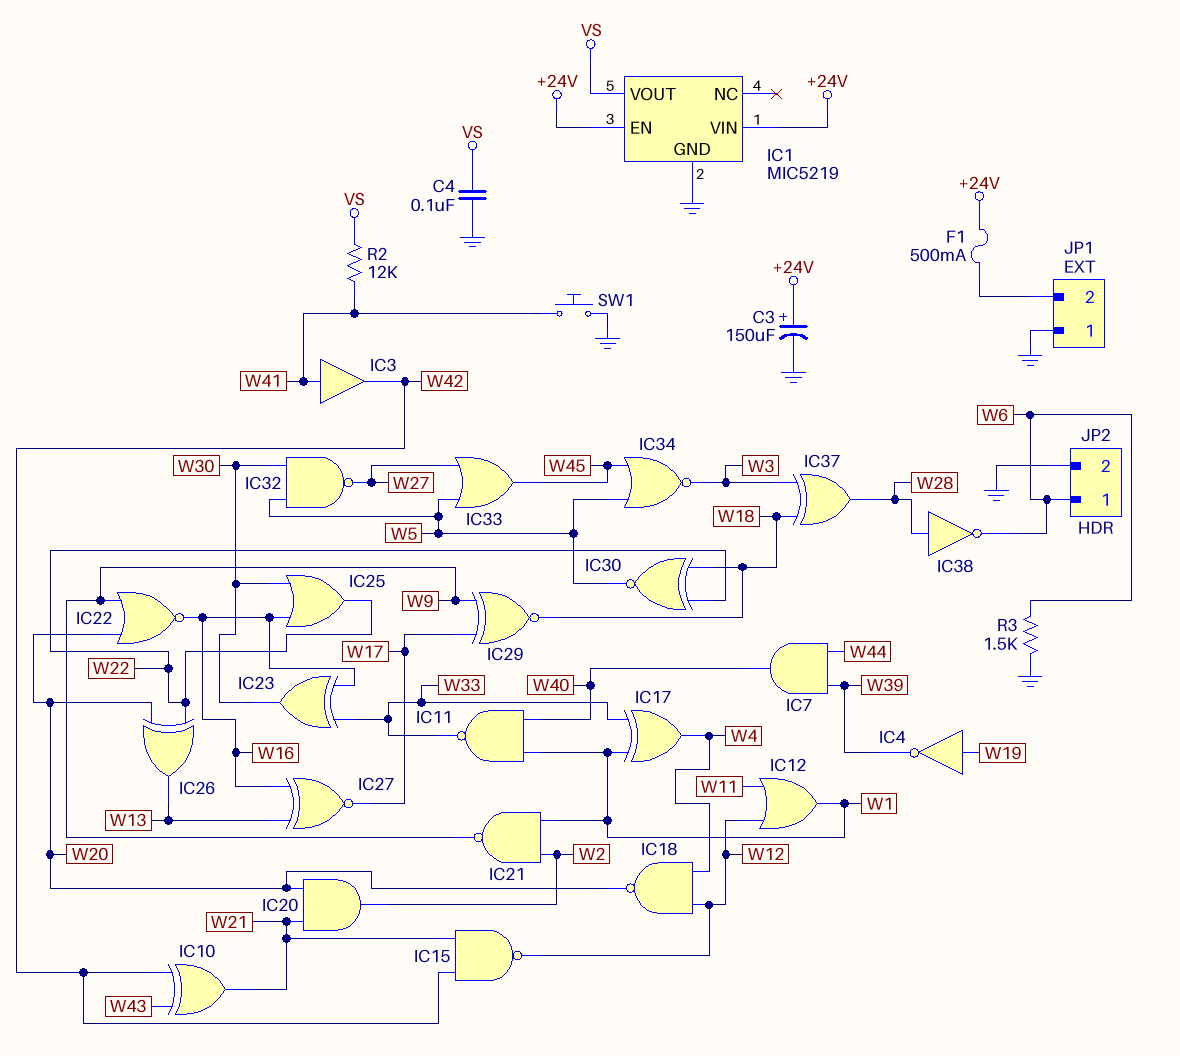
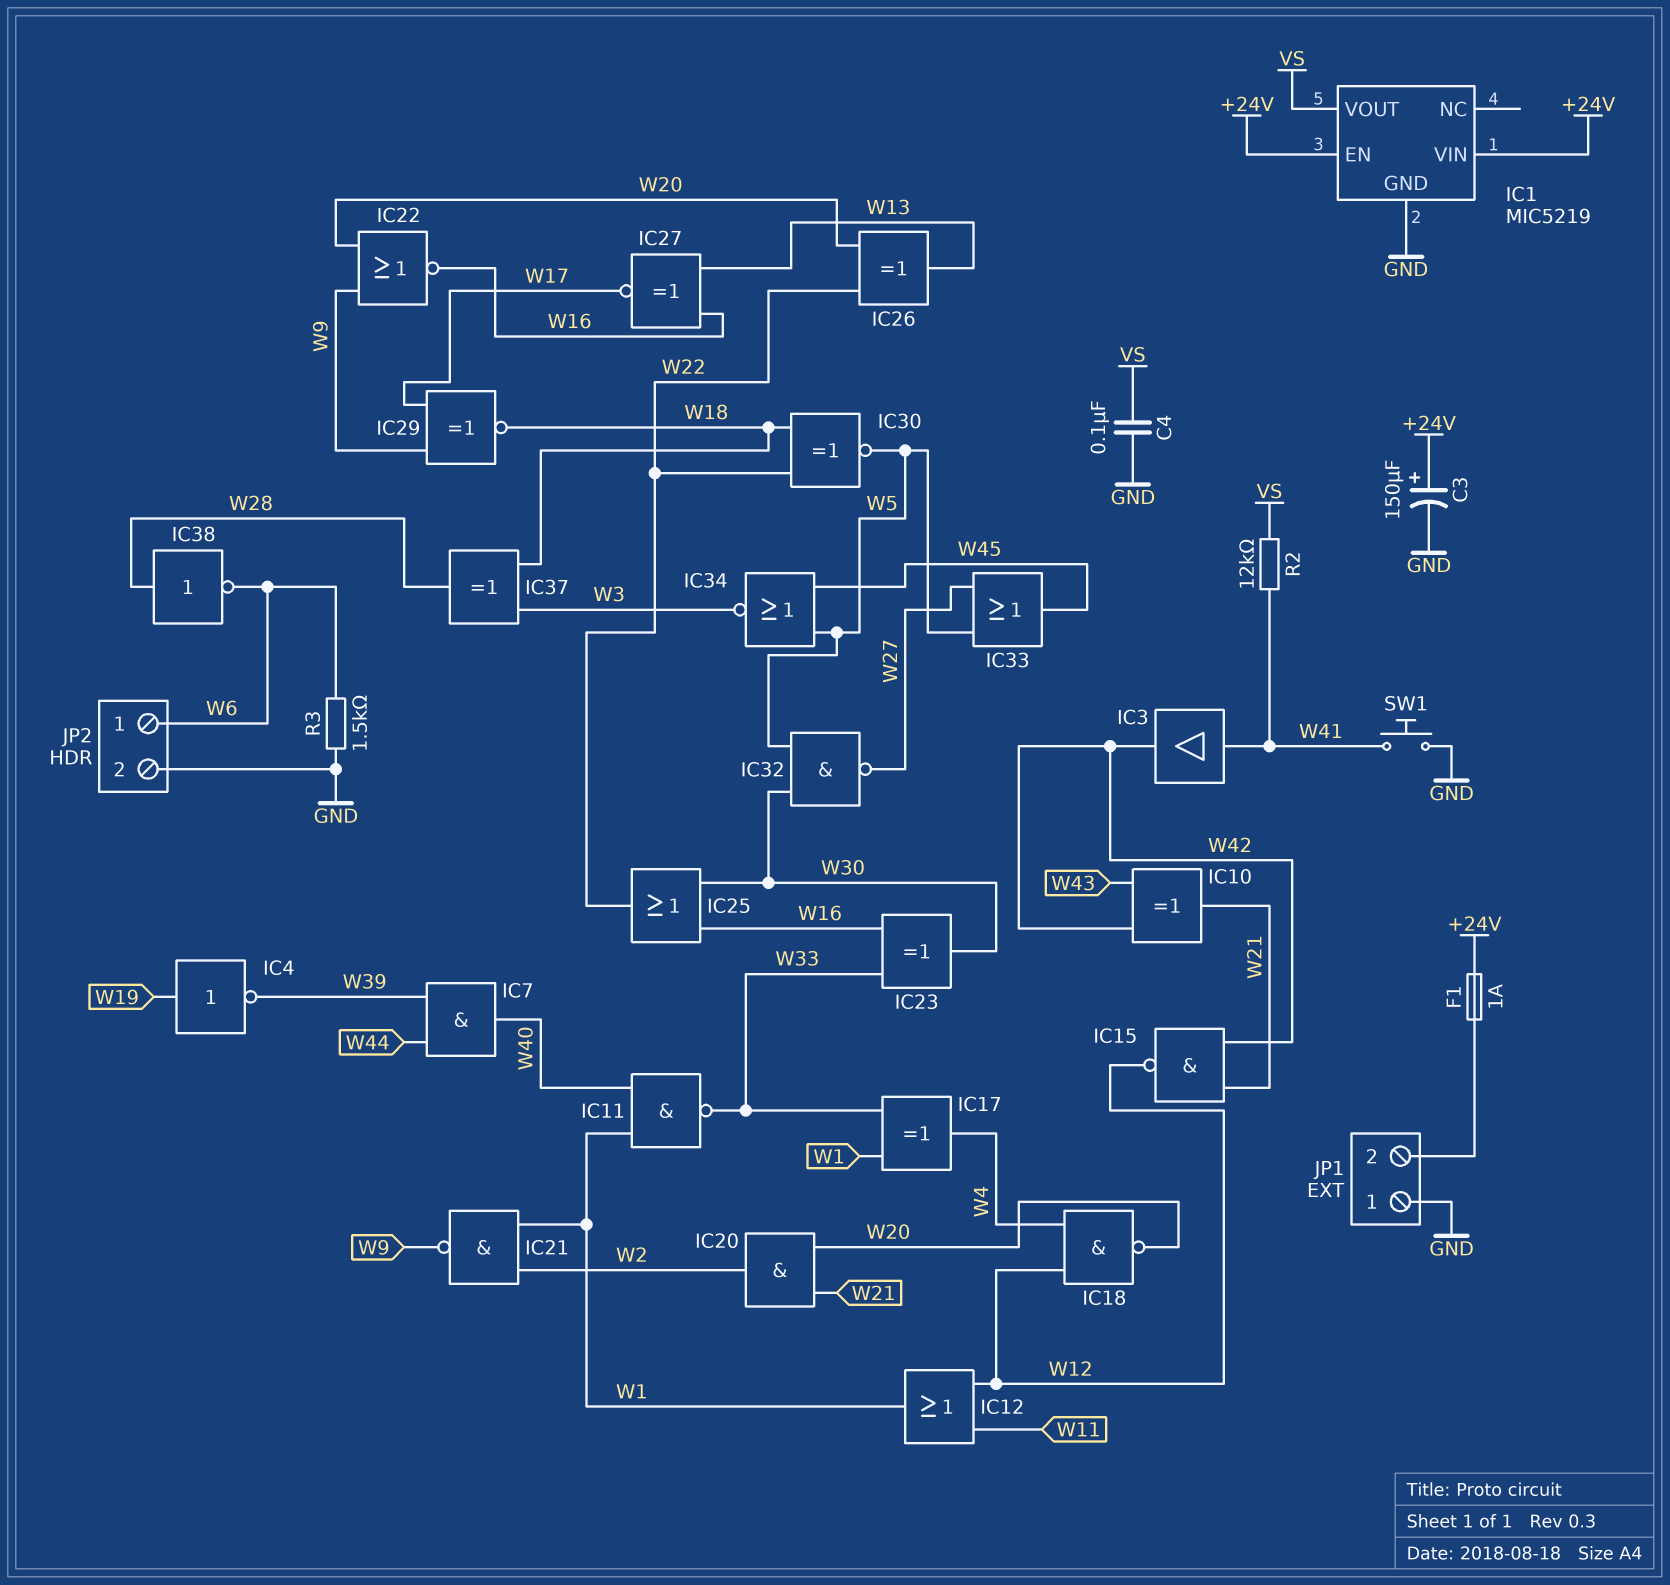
F1: 500mA (+24V, JP1/2) -> 1A (+24V, JP1/2)

